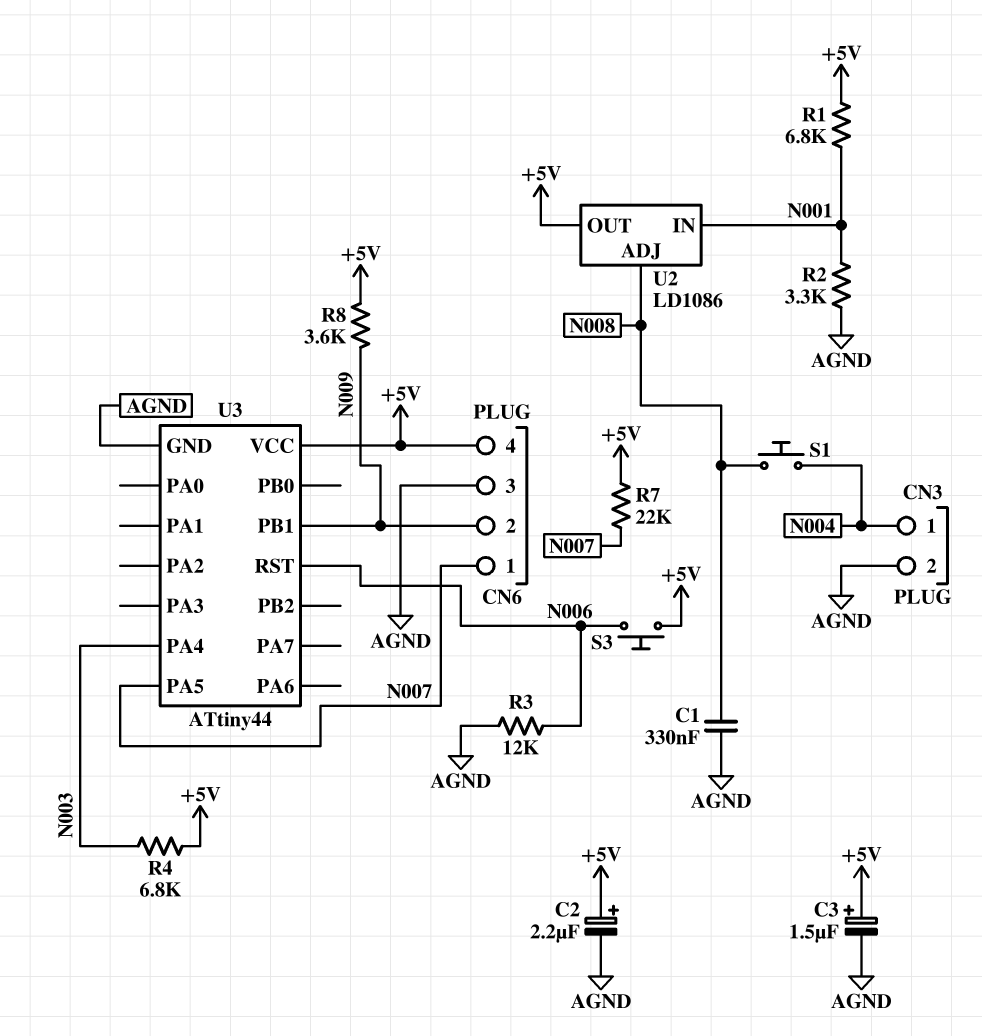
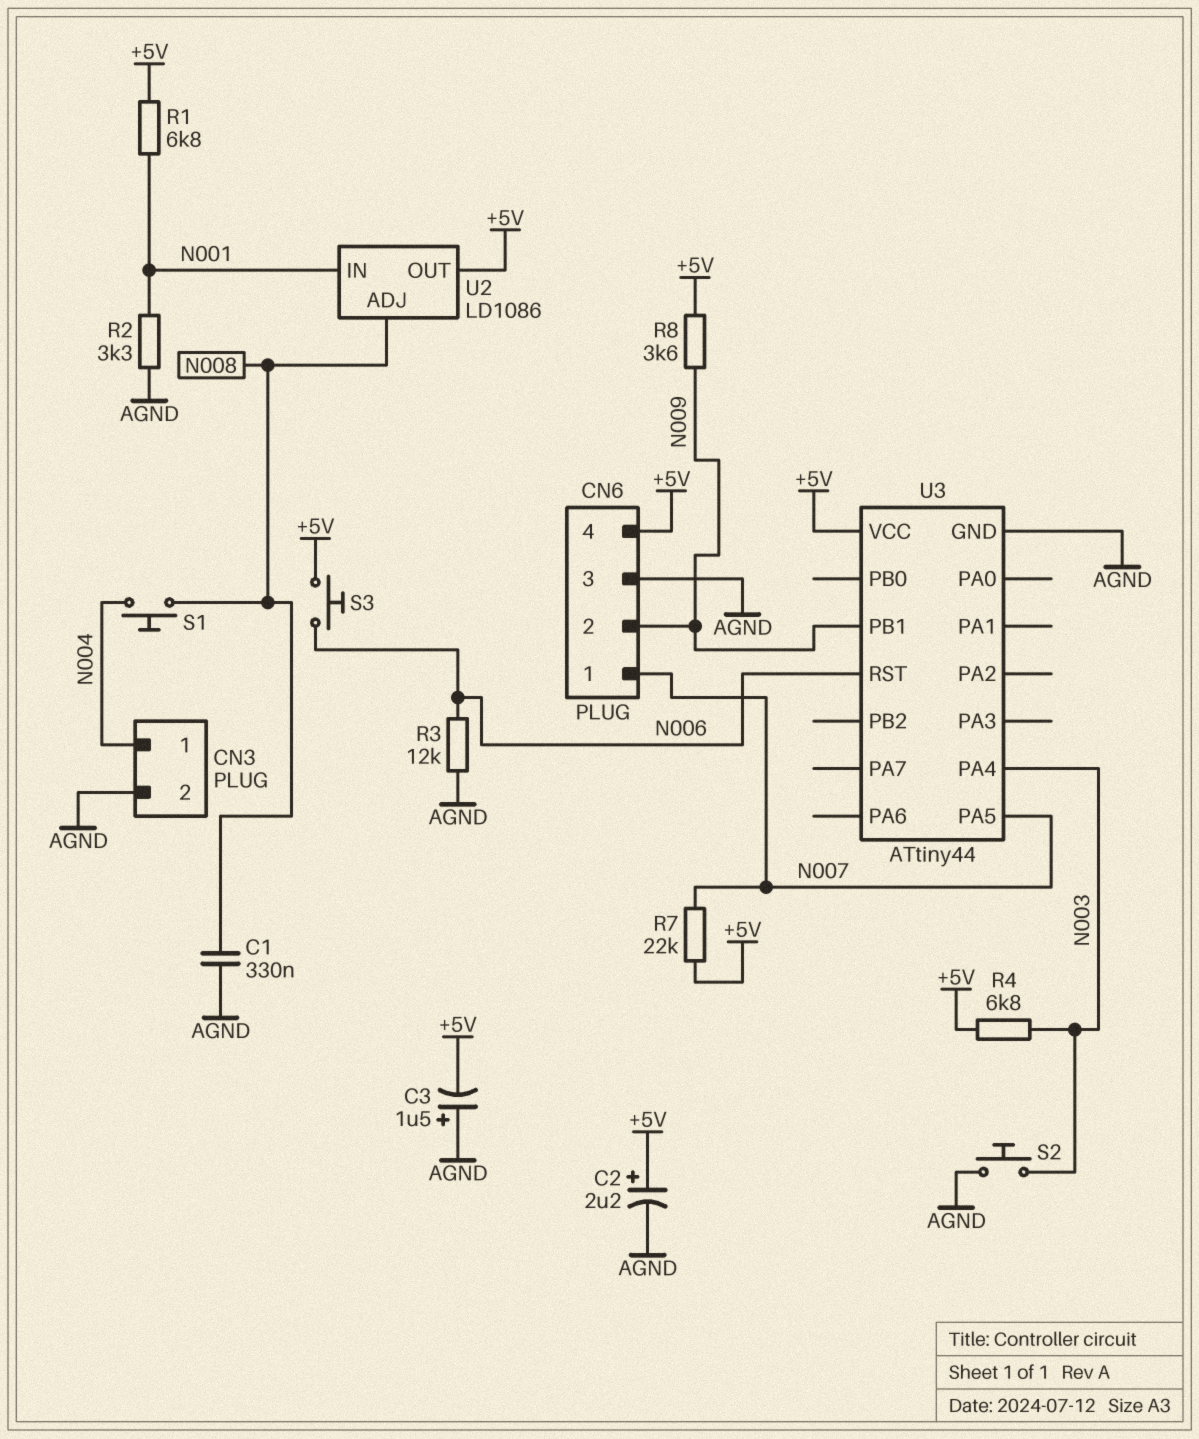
C3: 1.5uF (plus +5V, minus AGND) -> 1.5uF (plus AGND, minus +5V)
S2: none -> button (AGND, N003)

